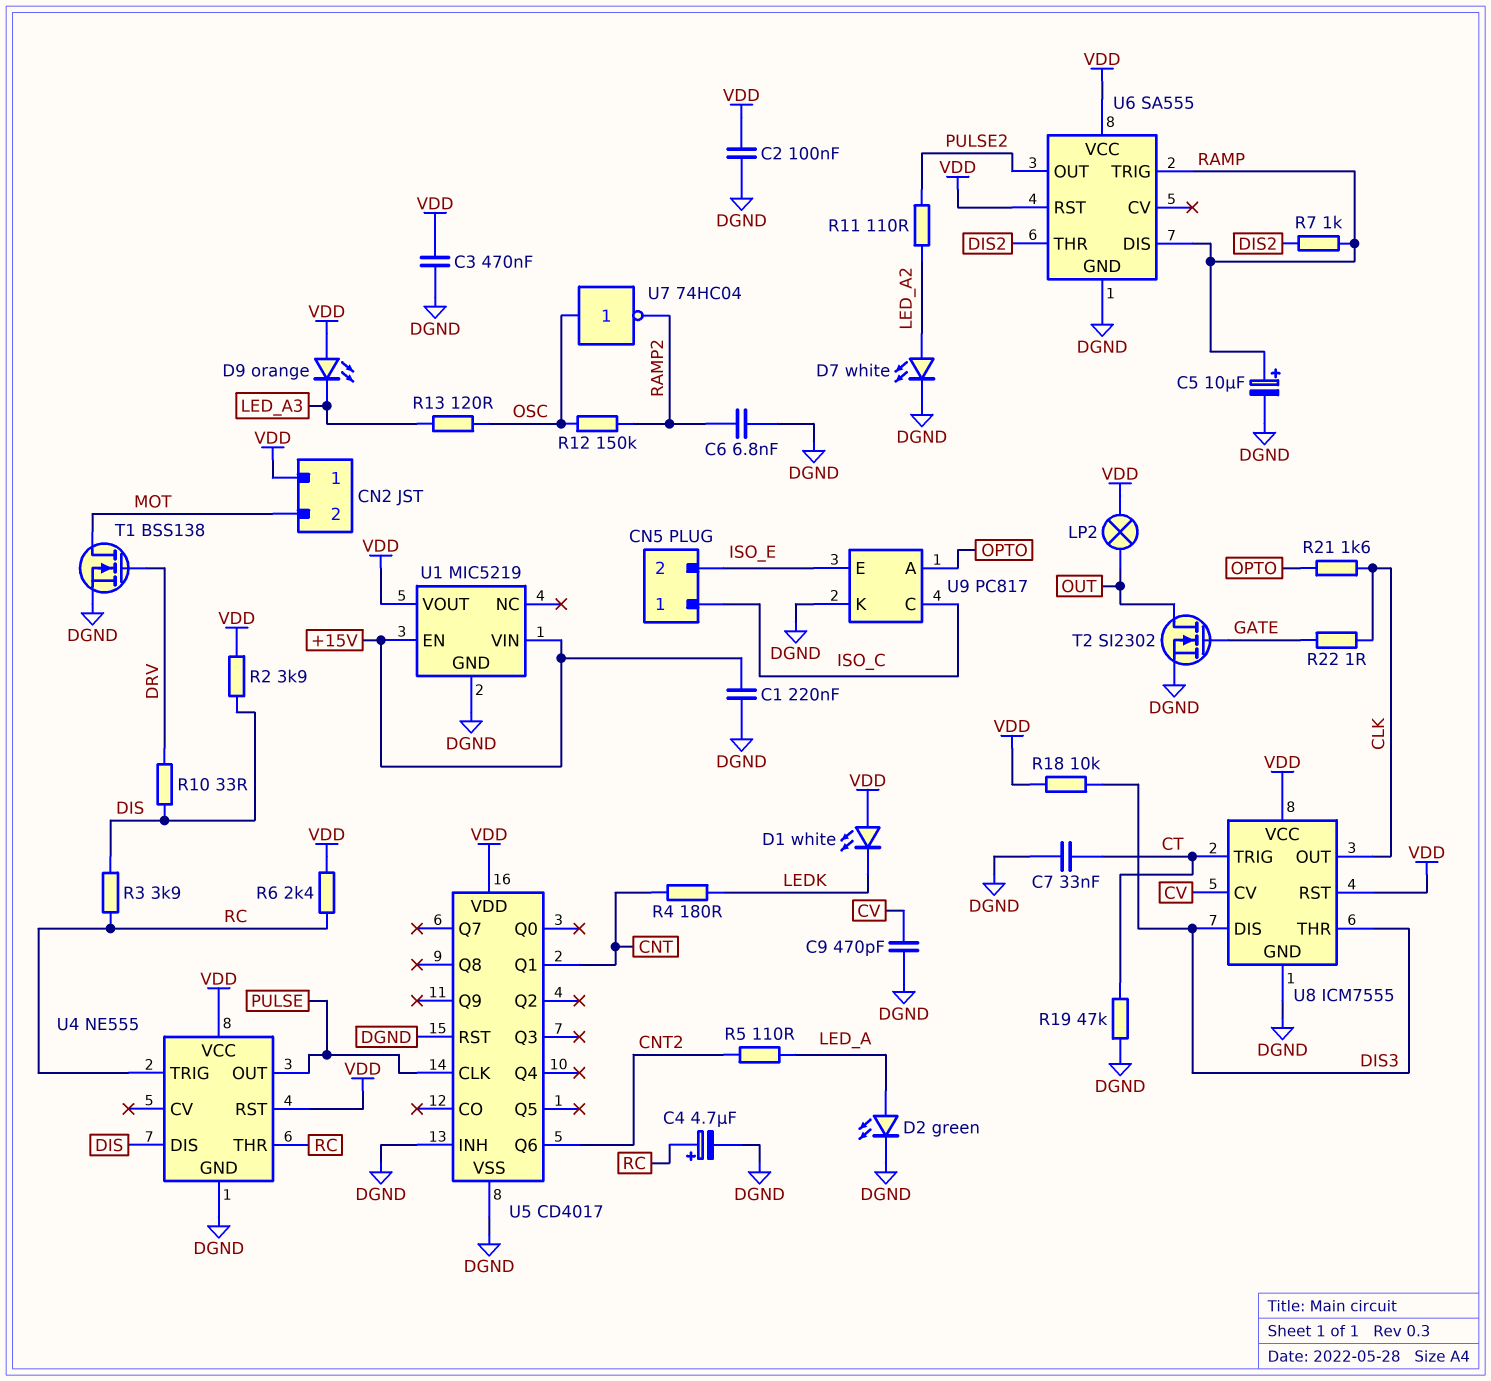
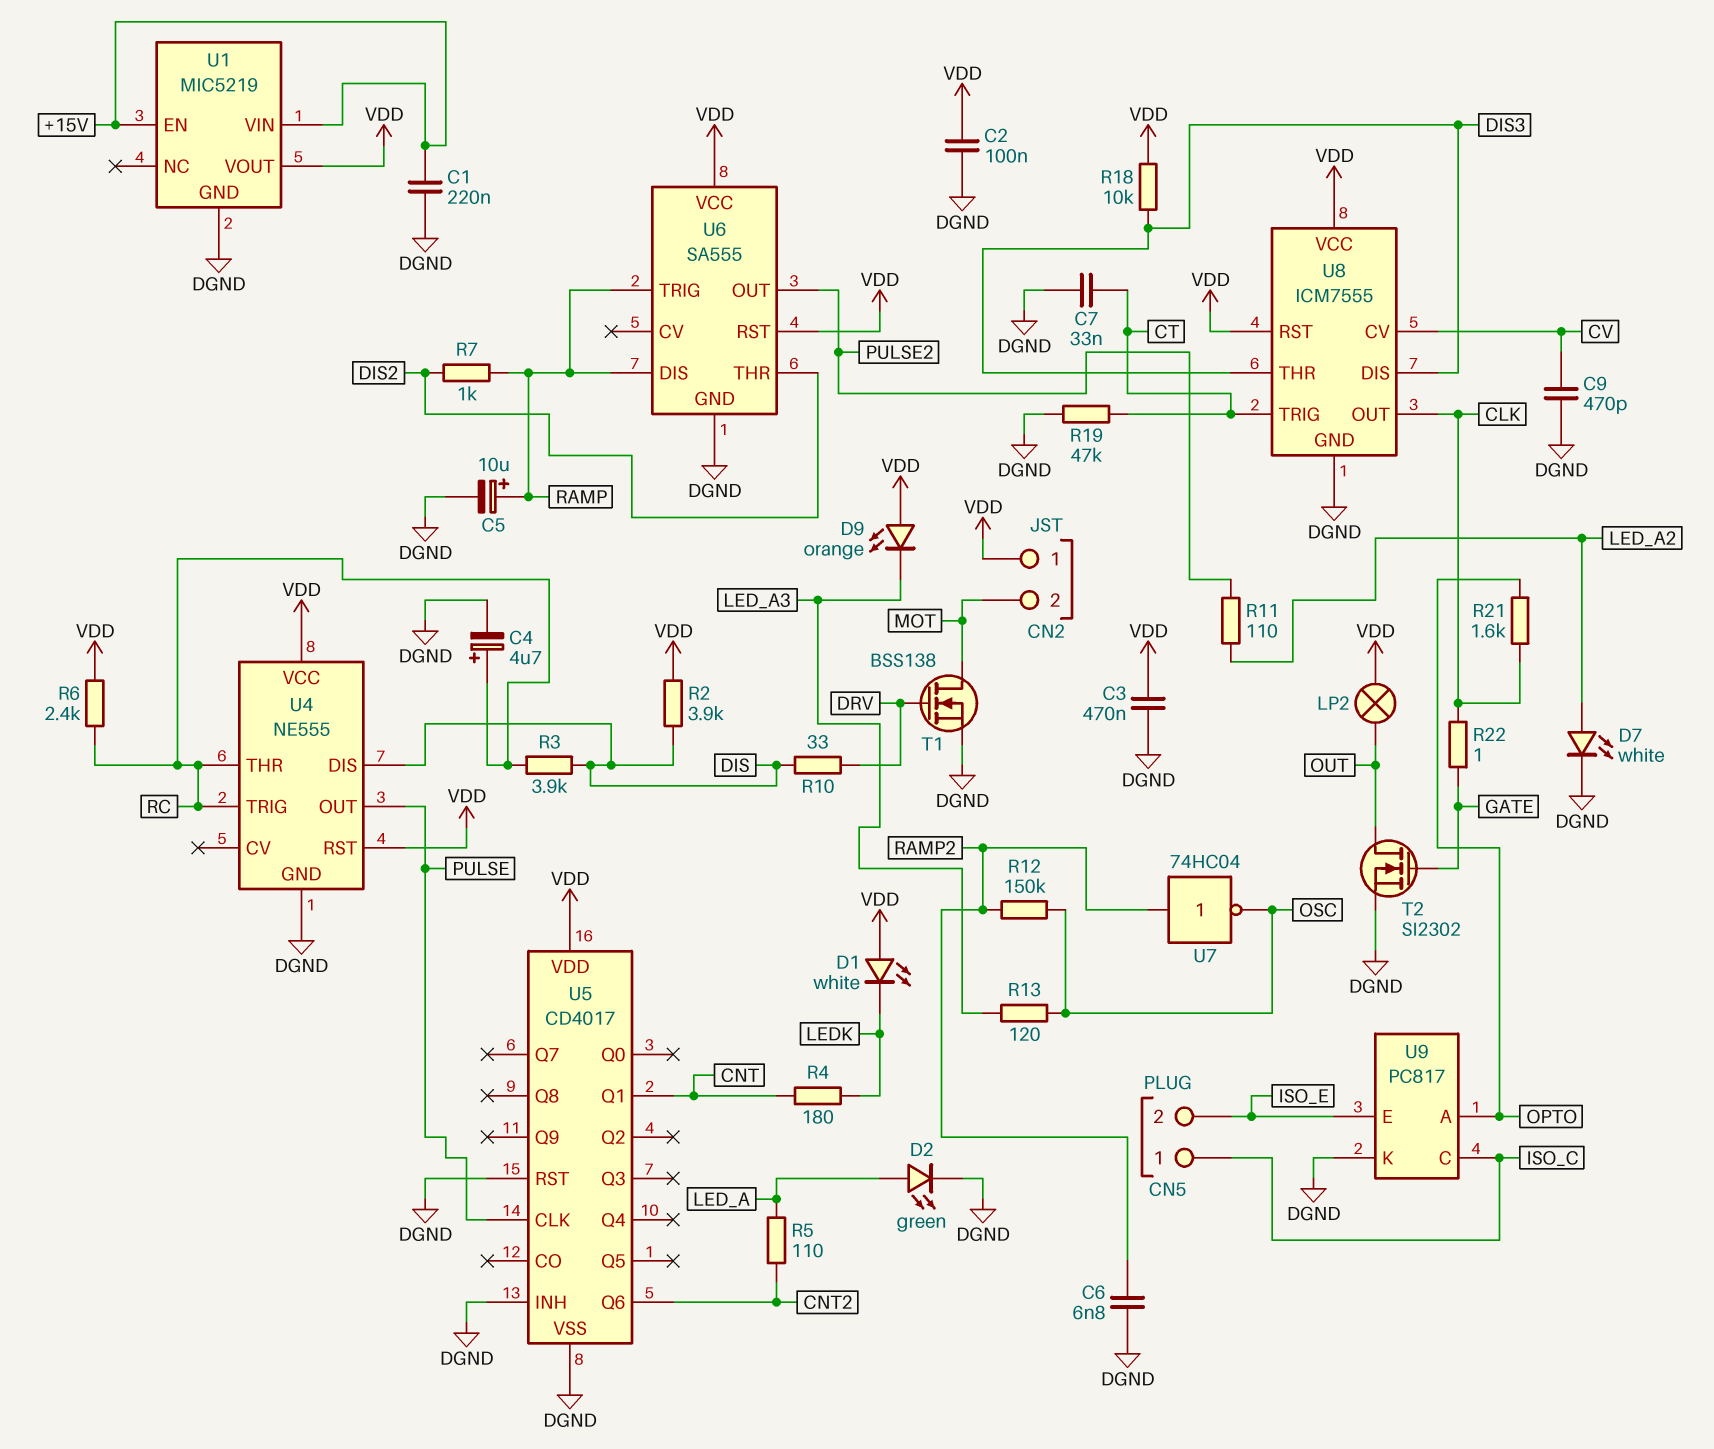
U7: NOT 74HC04 (in OSC, out RAMP2) -> NOT 74HC04 (in RAMP2, out OSC)

